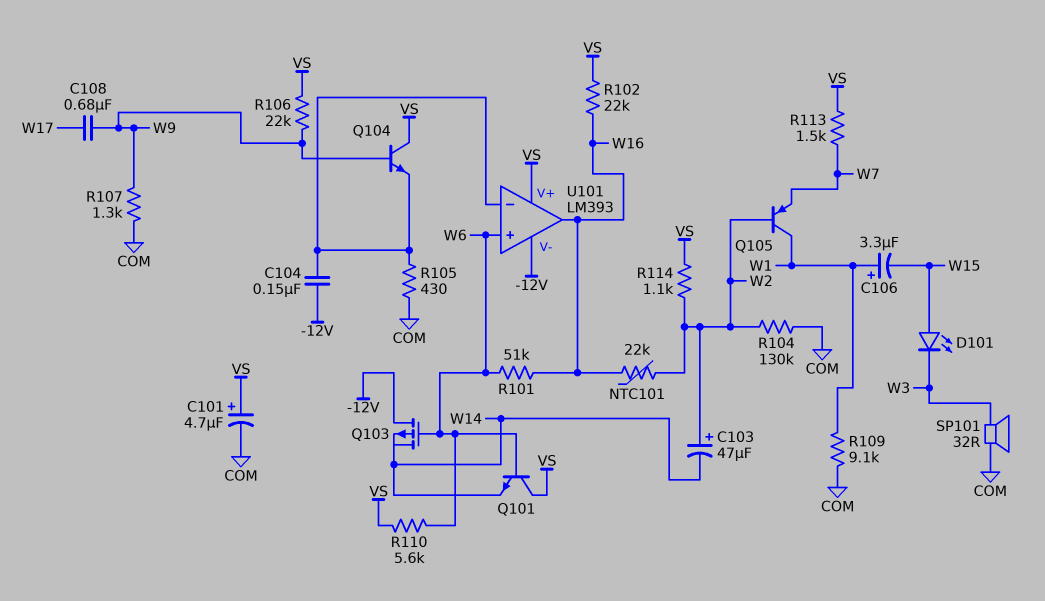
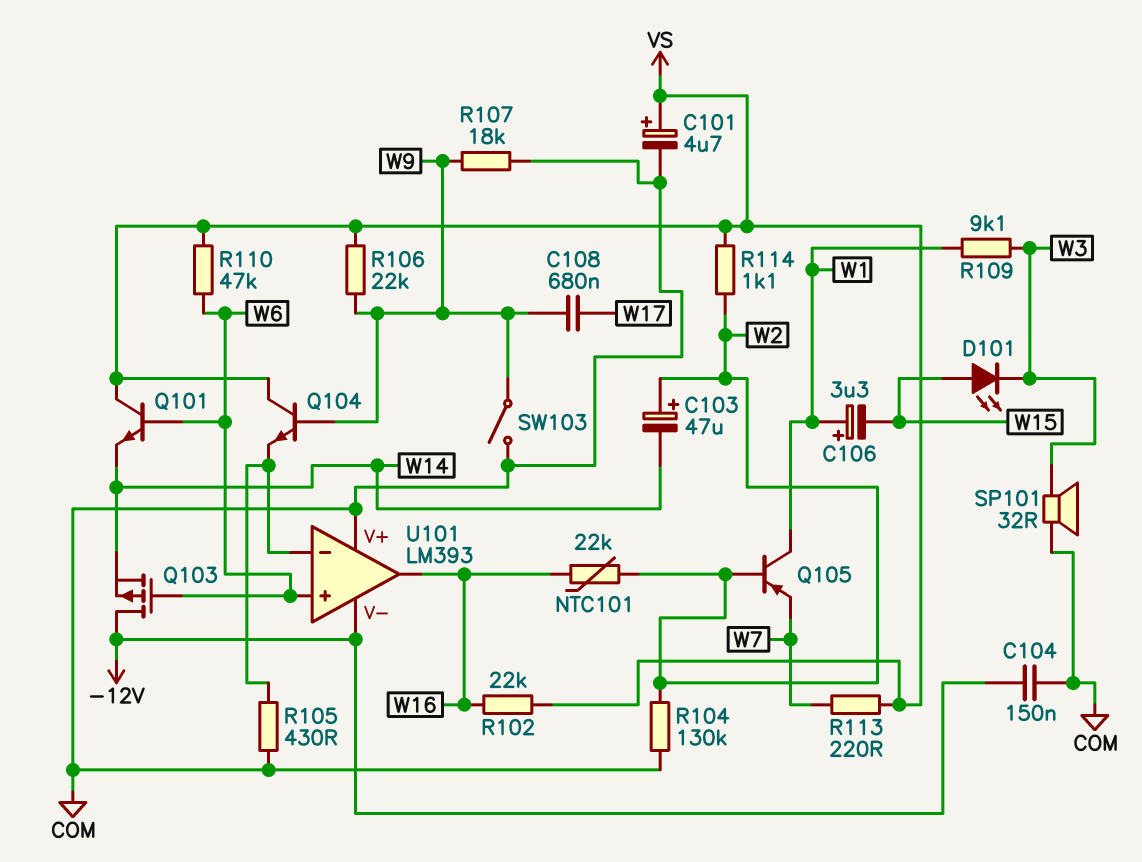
C104: 150nF (-12V, U101/in-) -> 150nF (-12V, COM)
R101: 51k (W6, W16) -> none
R107: 1.3k (COM, W9) -> 18k (COM, W9)
R109: 9.1k (COM, W1) -> 9.1k (W1, W3)
R110: 5.6k (VS, W6) -> 47k (VS, W6)
R113: 1.5k (VS, W7) -> 220 (VS, W7)
SW103: none -> switch (COM, W9)
U101 pin V+: VS -> COM

